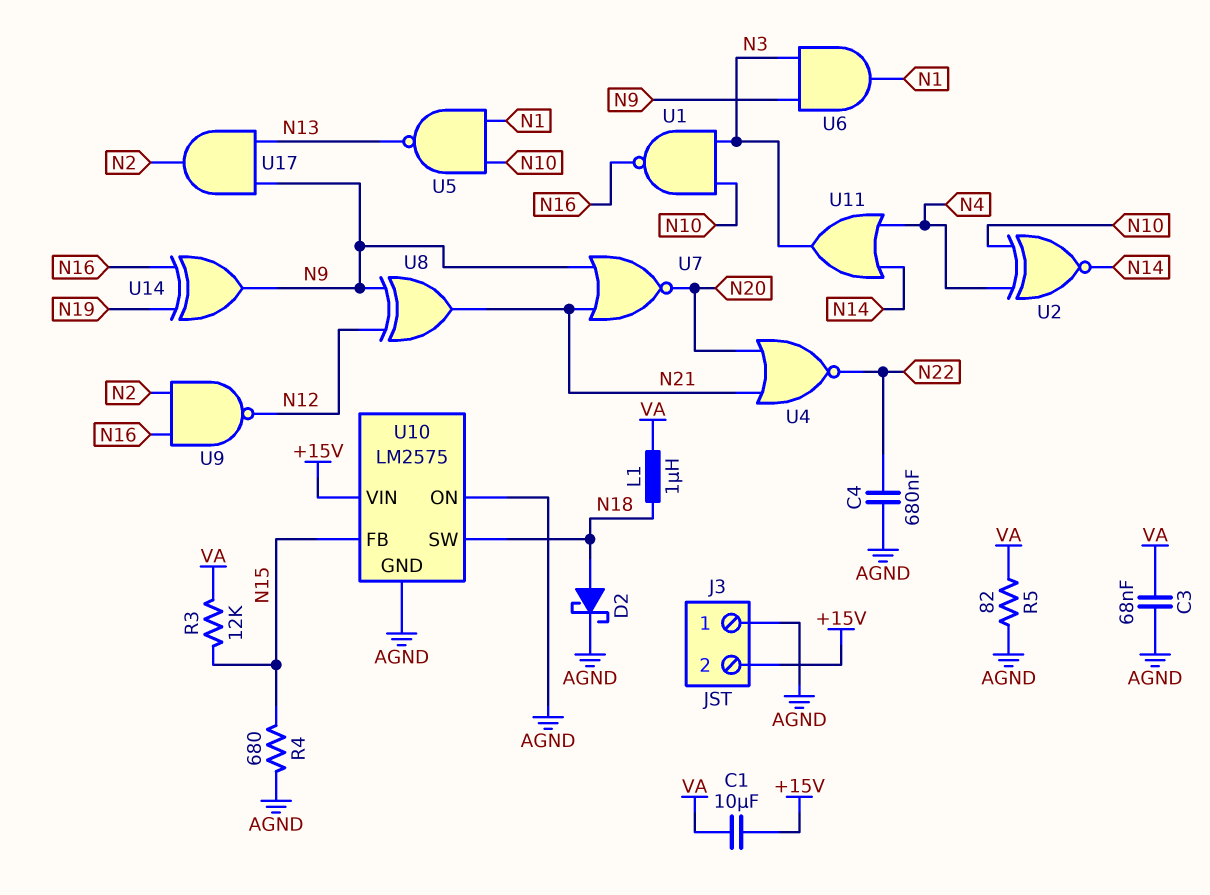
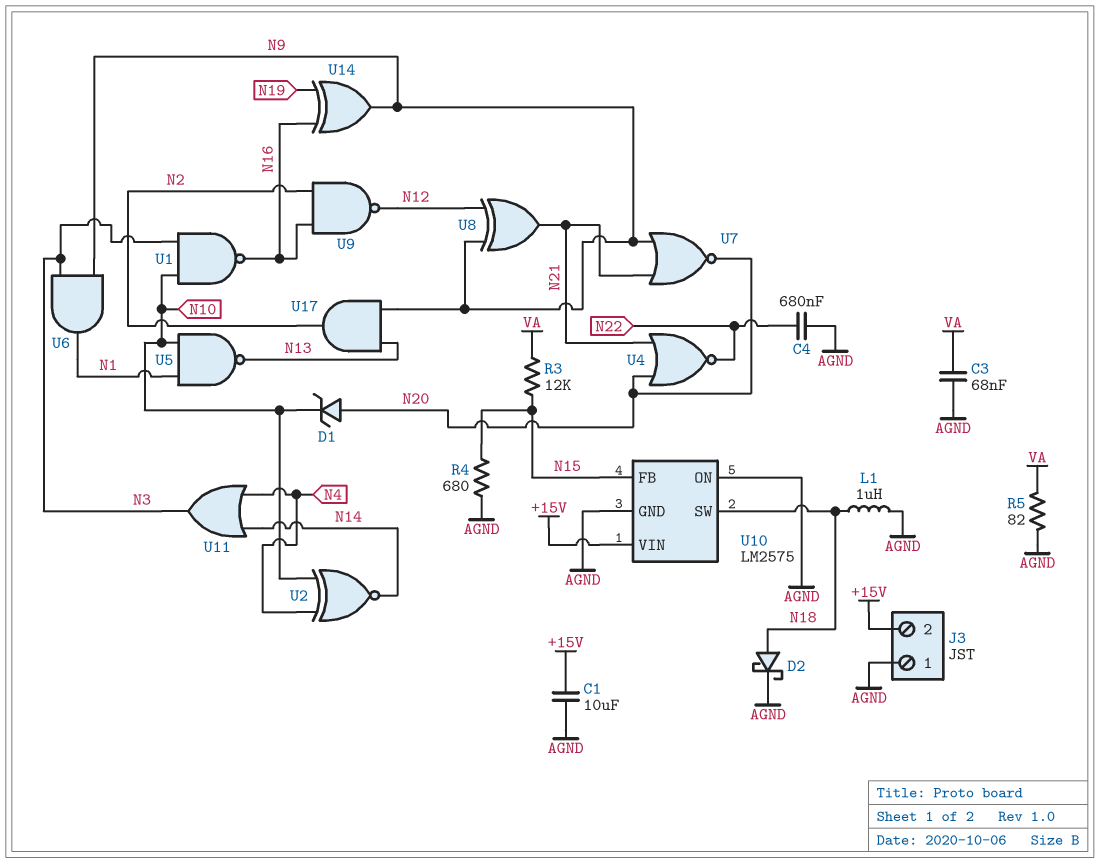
C1: 10uF (+15V, VA) -> 10uF (+15V, AGND)
D1: none -> zener (A N20, K N10)
L1: 1uH (N18, VA) -> 1uH (AGND, N18)

